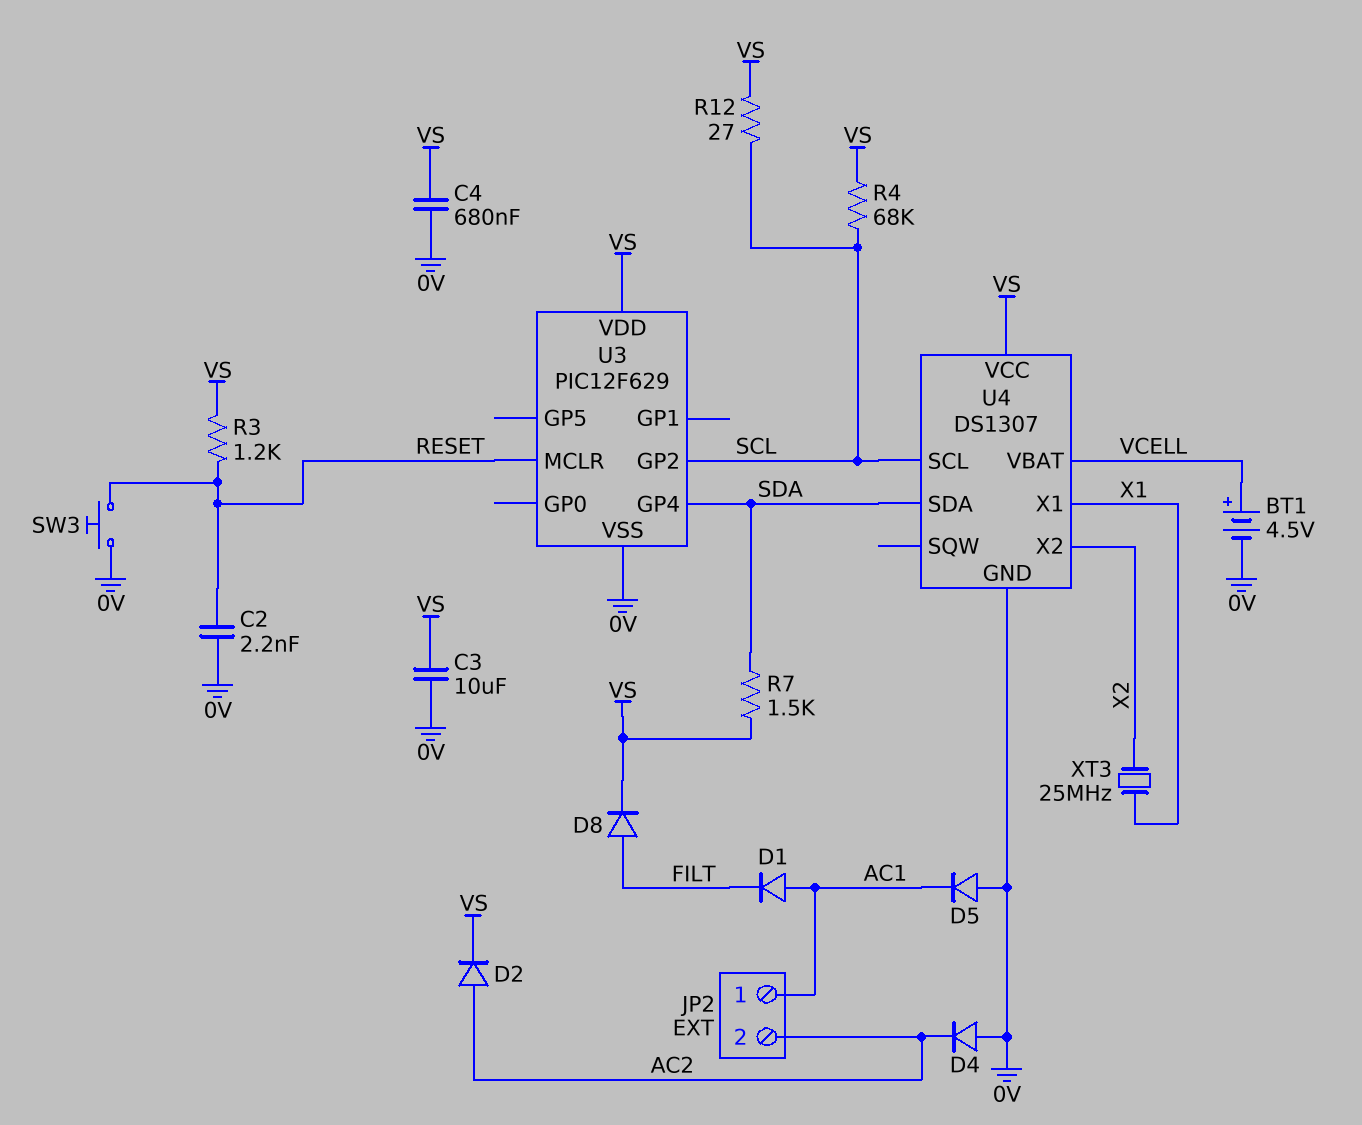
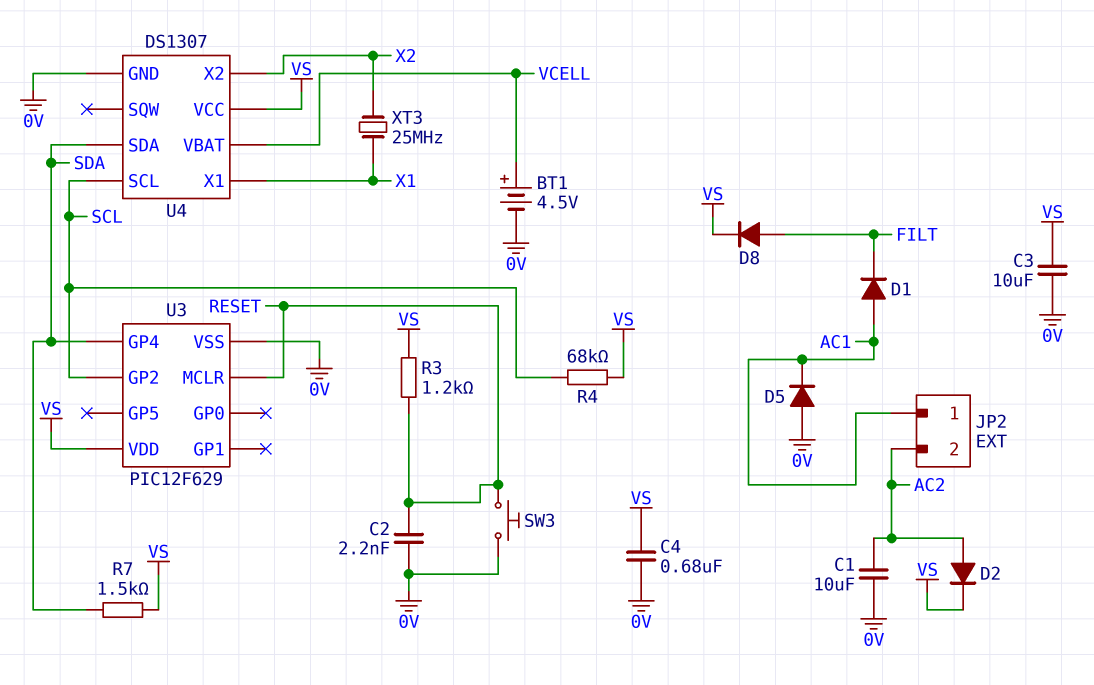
C1: none -> 10uF (0V, AC2)
D4: diode (A 0V, K AC2) -> none
R12: 27 (SCL, VS) -> none

